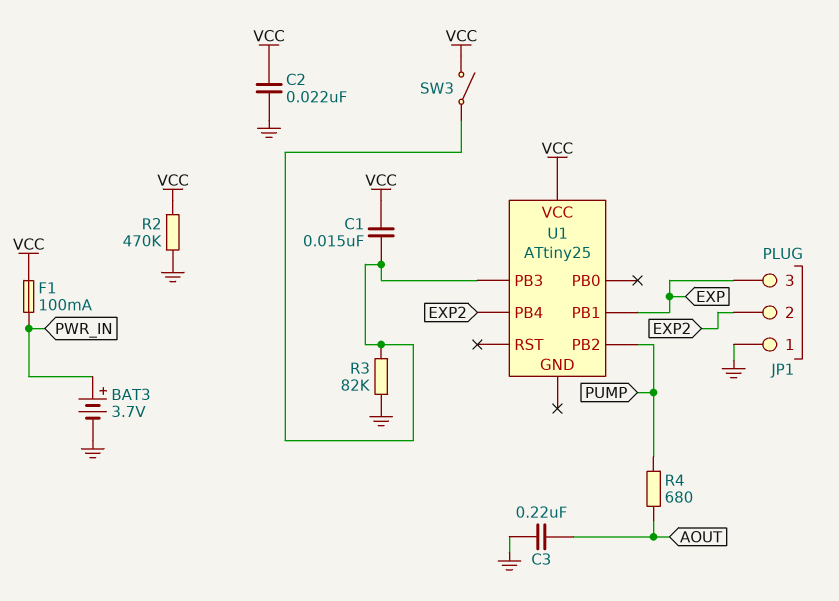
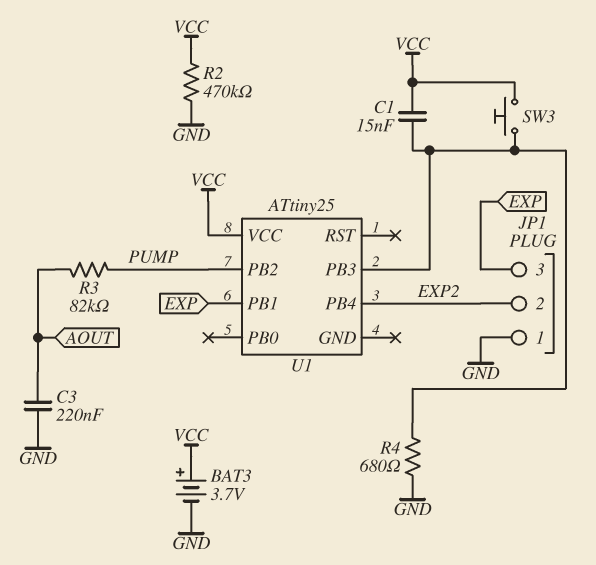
BAT3: 3.7V (plus PWR_IN, minus GND) -> 3.7V (plus VCC, minus GND)
C2: 22nF (GND, VCC) -> none
F1: 100mA (PWR_IN, VCC) -> none
R3: 82k (GND, U1/PB3) -> 82k (AOUT, PUMP)
R4: 680 (AOUT, PUMP) -> 680 (GND, U1/PB3)
SW3: switch (U1/PB3, VCC) -> button (U1/PB3, VCC)

